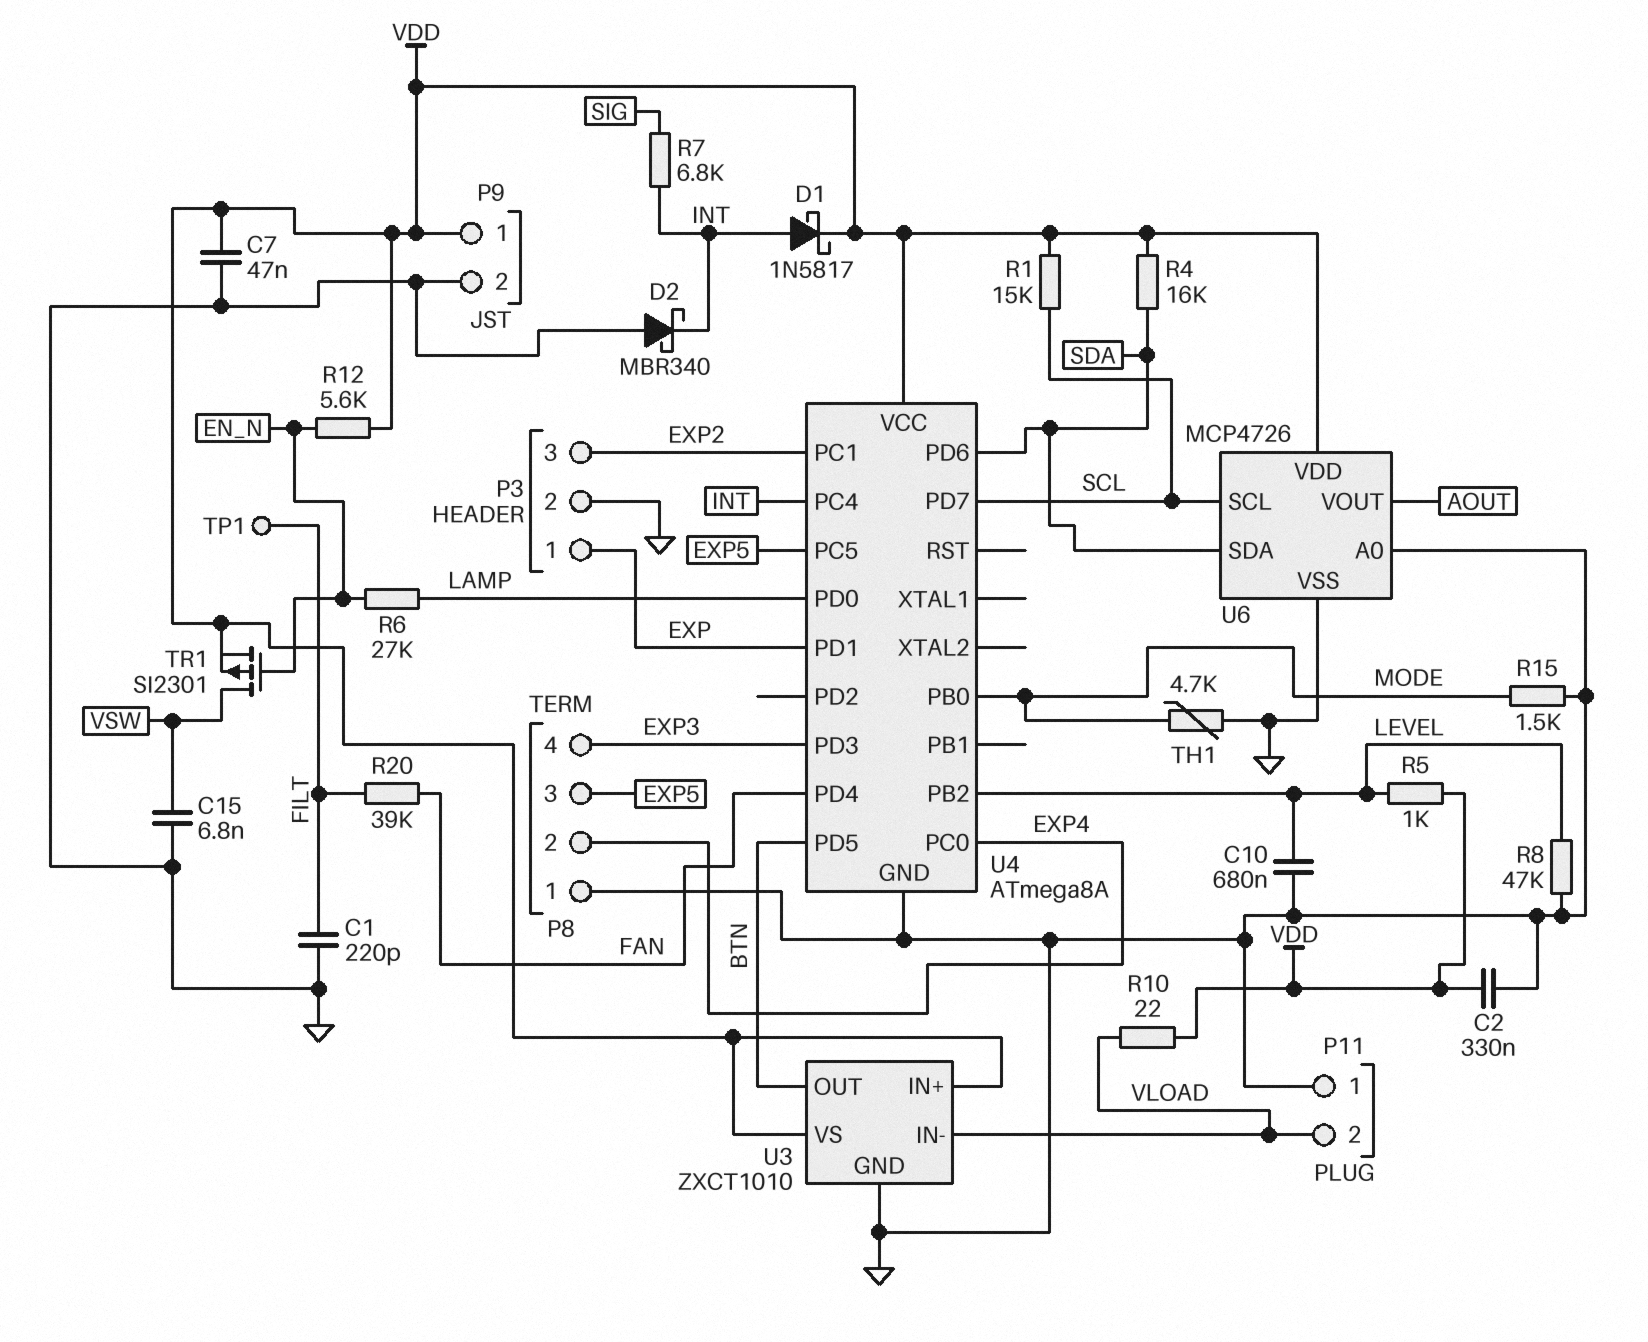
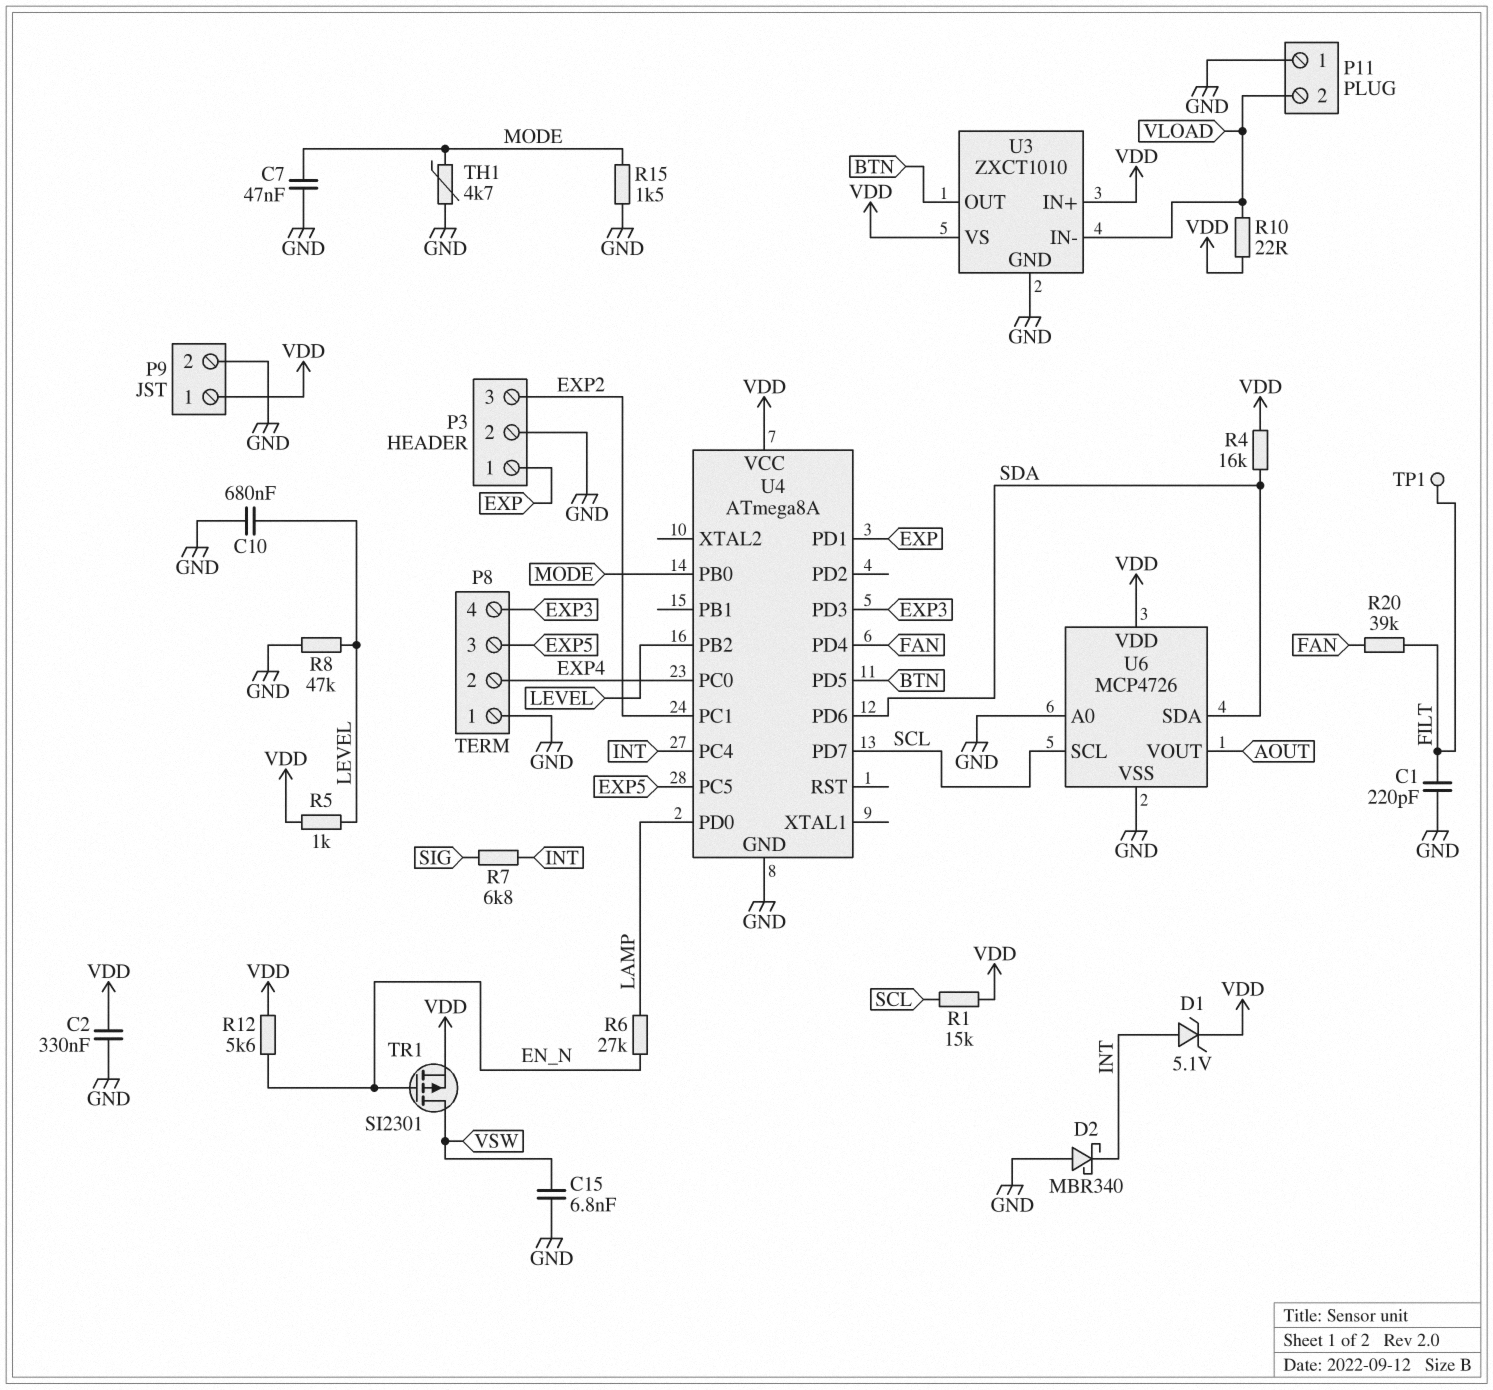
C7: 47nF (GND, VDD) -> 47nF (GND, MODE)
D1: schottky 1N5817 (A INT, K VDD) -> zener 5.1V (A INT, K VDD)

